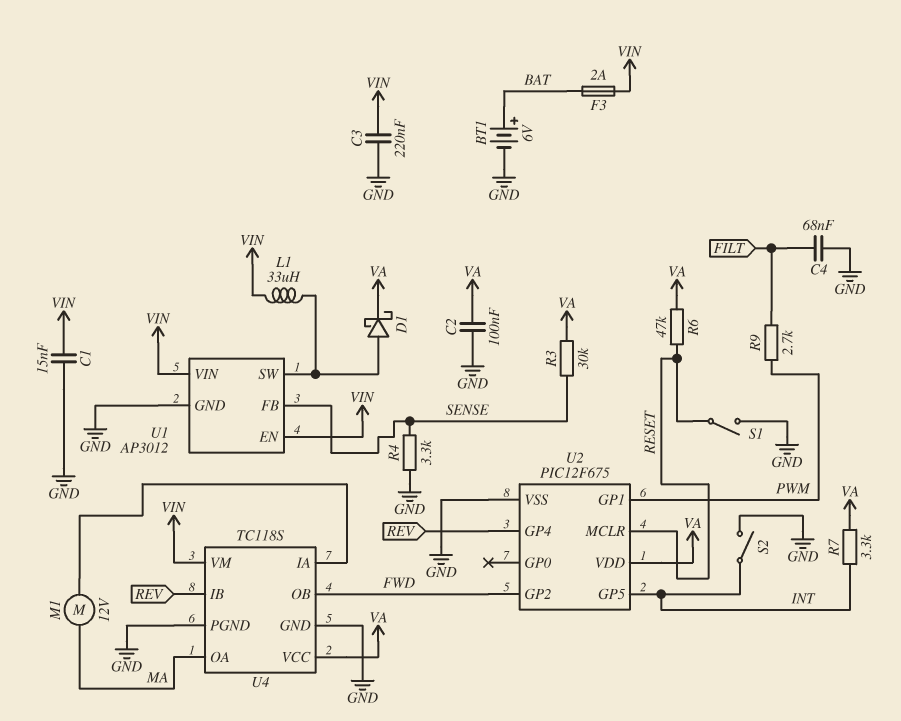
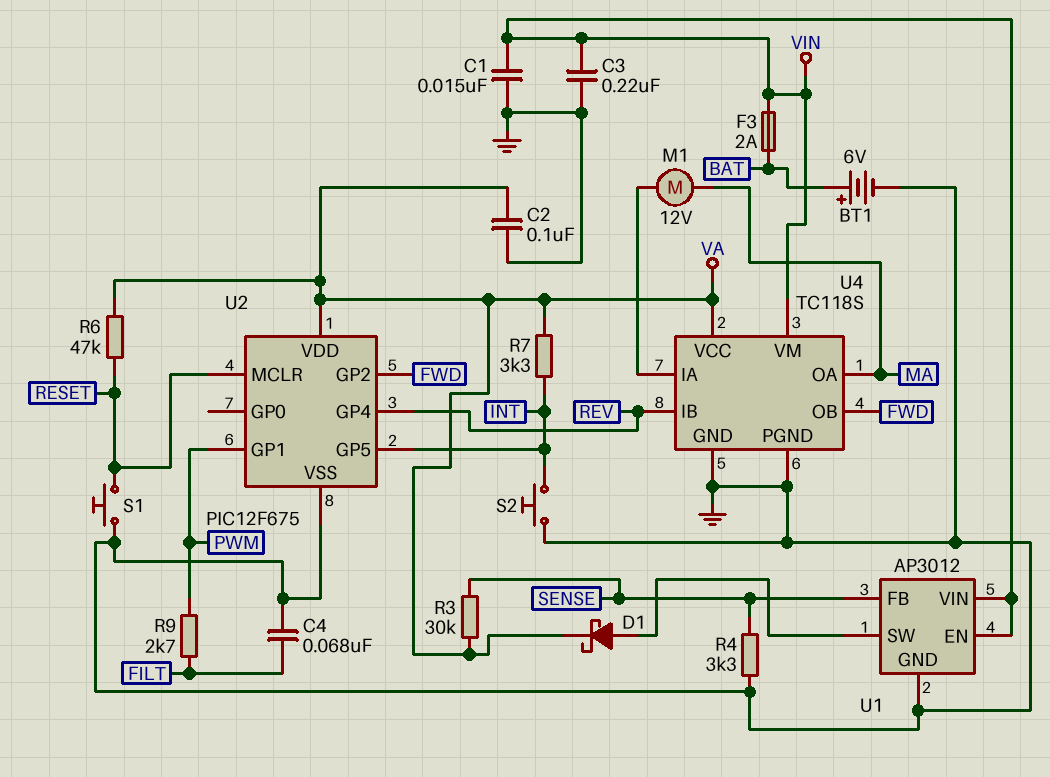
L1: 33uH (U1/SW, VIN) -> none
S1: switch (GND, RESET) -> button (GND, RESET)
S2: switch (GND, INT) -> button (GND, INT)

